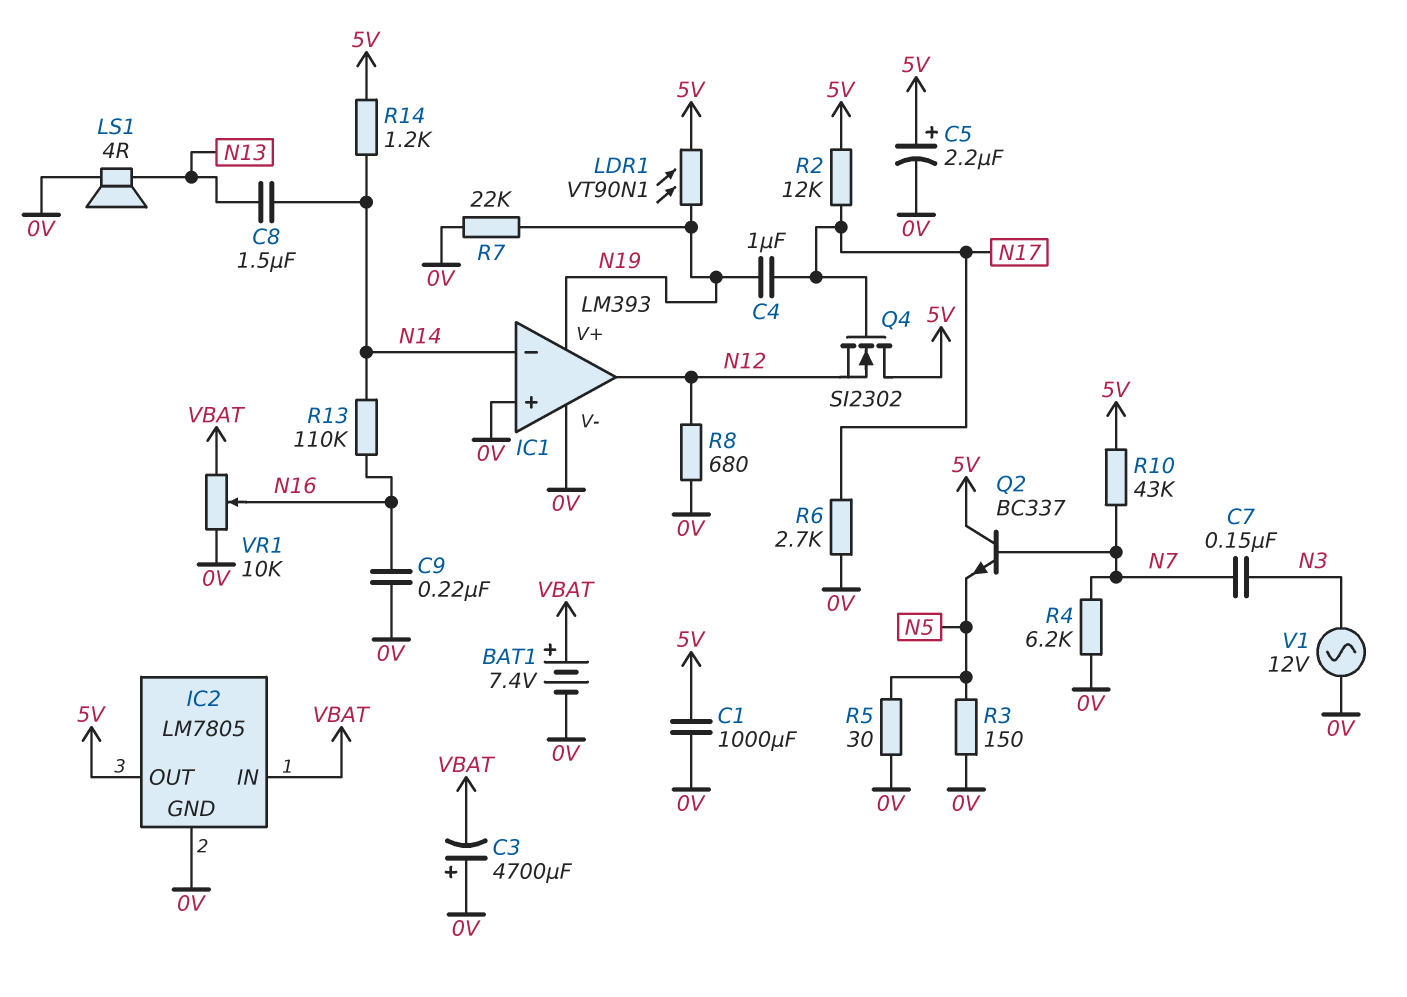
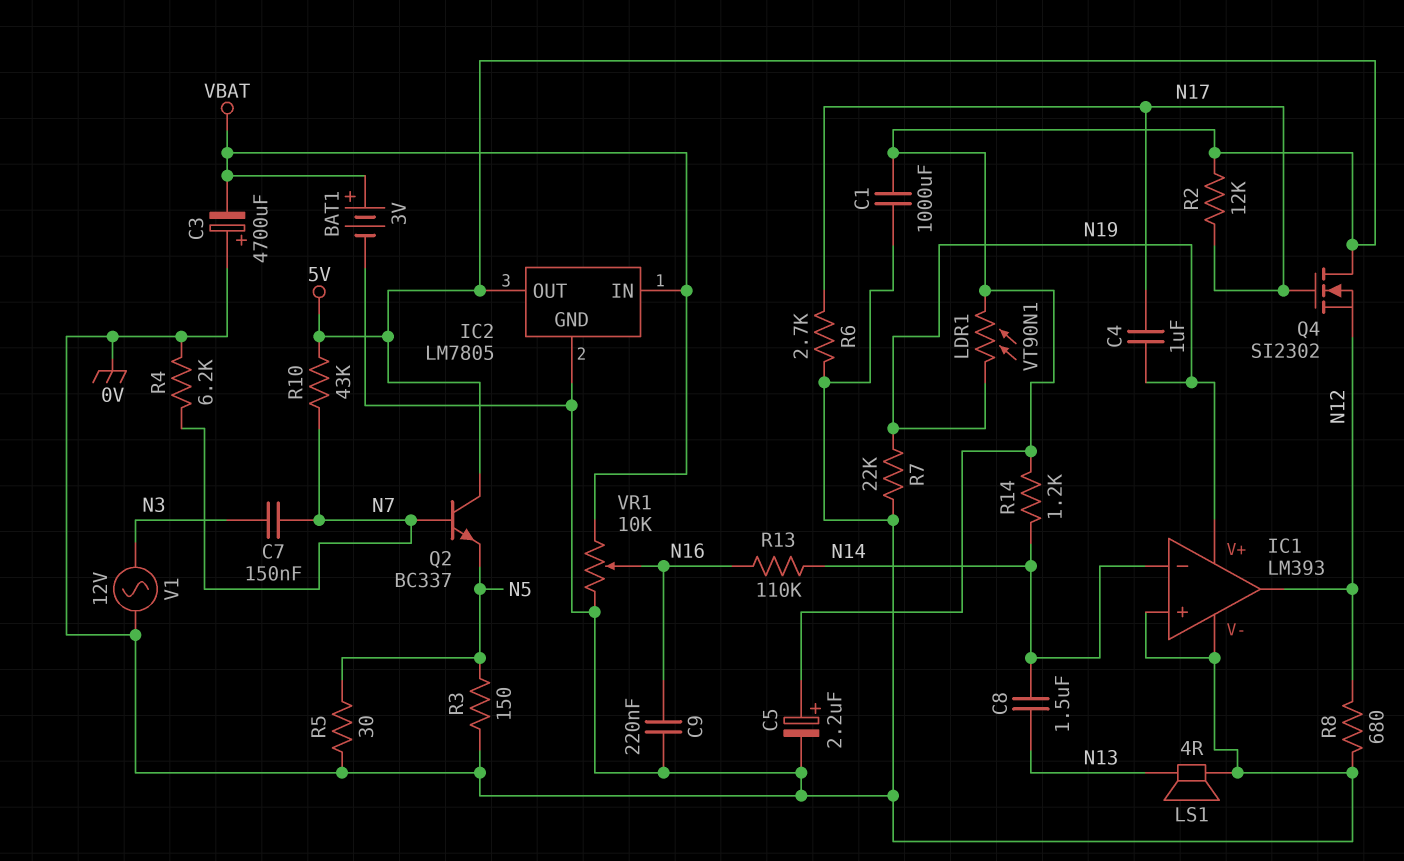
BAT1: 7.4V (plus VBAT, minus 0V) -> 3V (plus VBAT, minus 0V)

